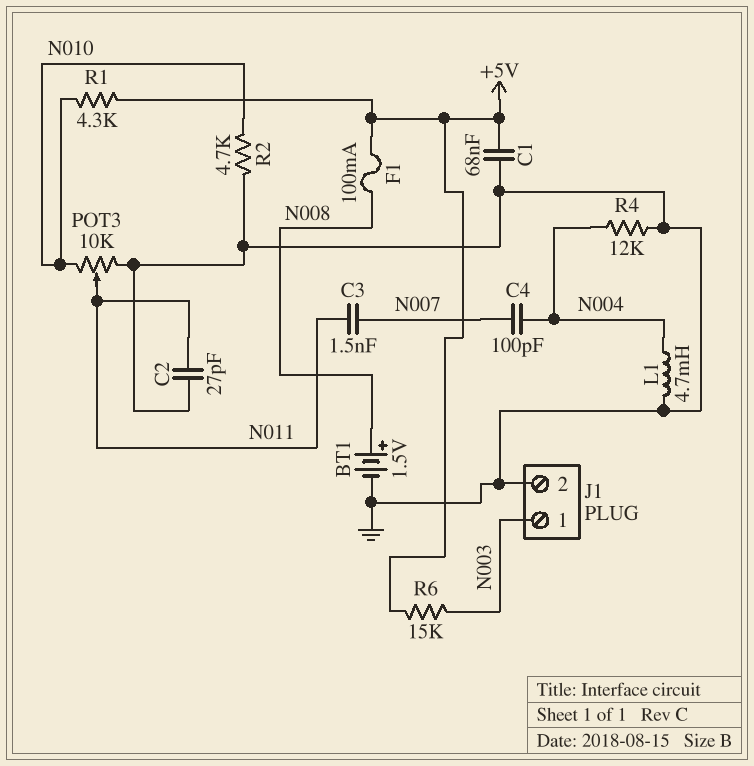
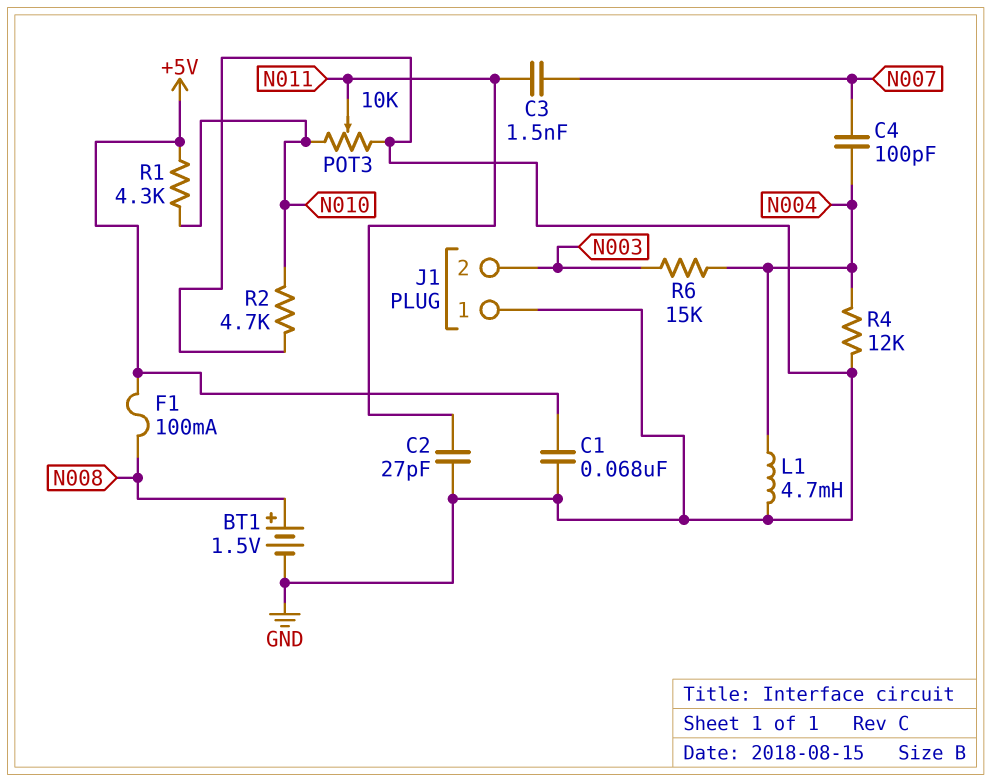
J1 pin 1: N003 -> GND
J1 pin 2: GND -> N003
R6: 15k (+5V, N003) -> 15k (N003, N004)

